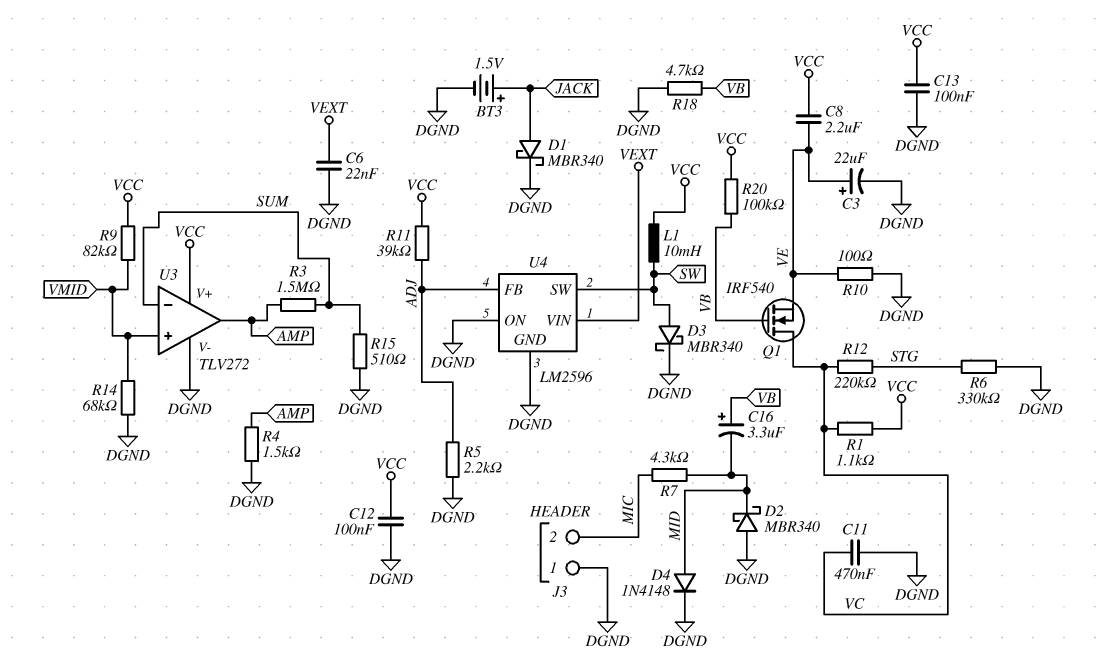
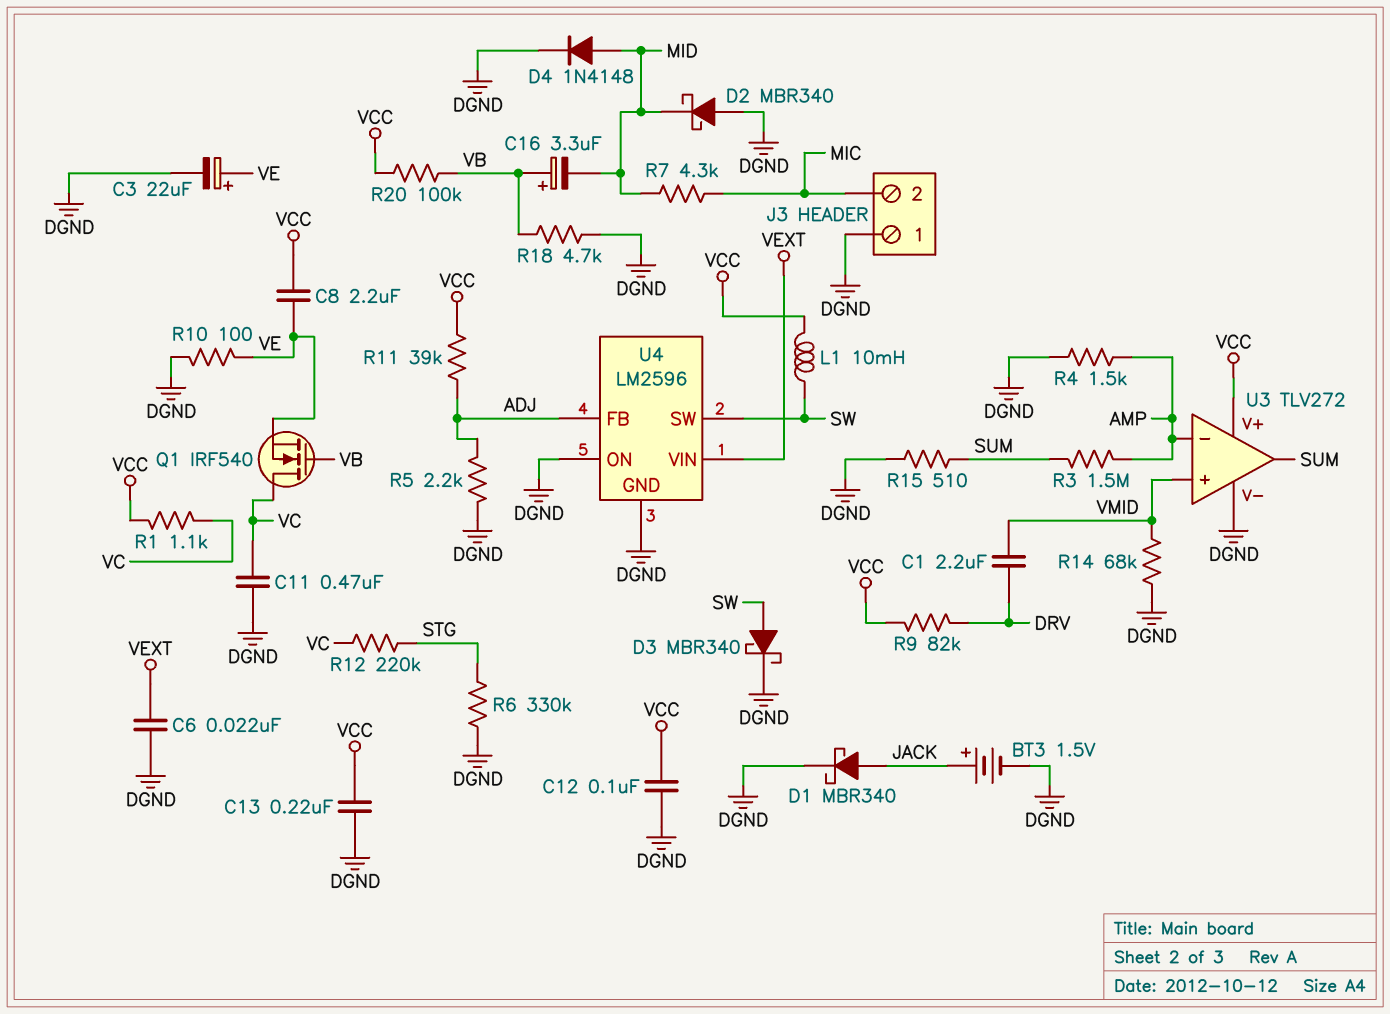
C1: none -> 2.2uF (DRV, VMID)
C13: 100nF (DGND, VCC) -> 220nF (DGND, VCC)
R9: 82k (VCC, VMID) -> 82k (DRV, VCC)
U3 pin in-: SUM -> AMP
U3 pin out: AMP -> SUM

